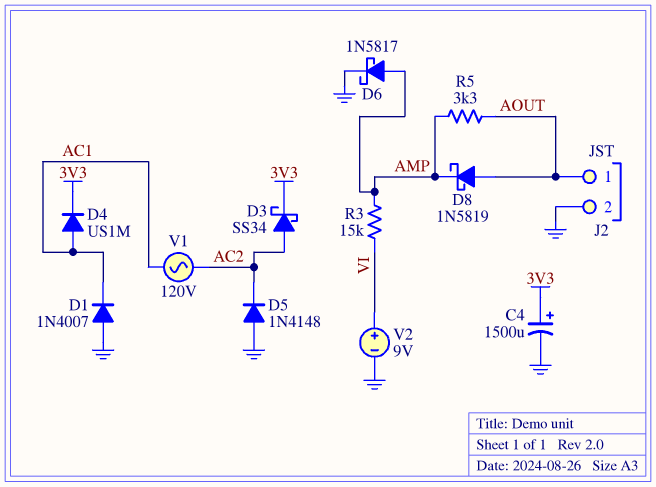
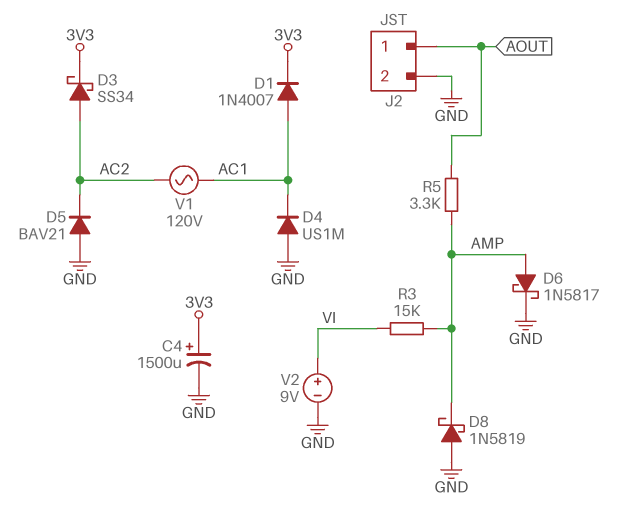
D1: diode 1N4007 (A GND, K AC1) -> diode 1N4007 (A AC1, K 3V3)
D4: diode US1M (A AC1, K 3V3) -> diode US1M (A GND, K AC1)
D5: diode 1N4148 (A GND, K AC2) -> diode BAV21 (A GND, K AC2)
D8: schottky 1N5819 (A AOUT, K AMP) -> schottky 1N5819 (A GND, K AMP)

